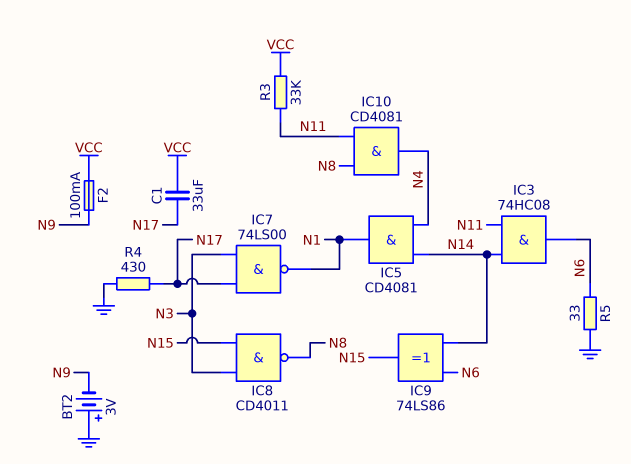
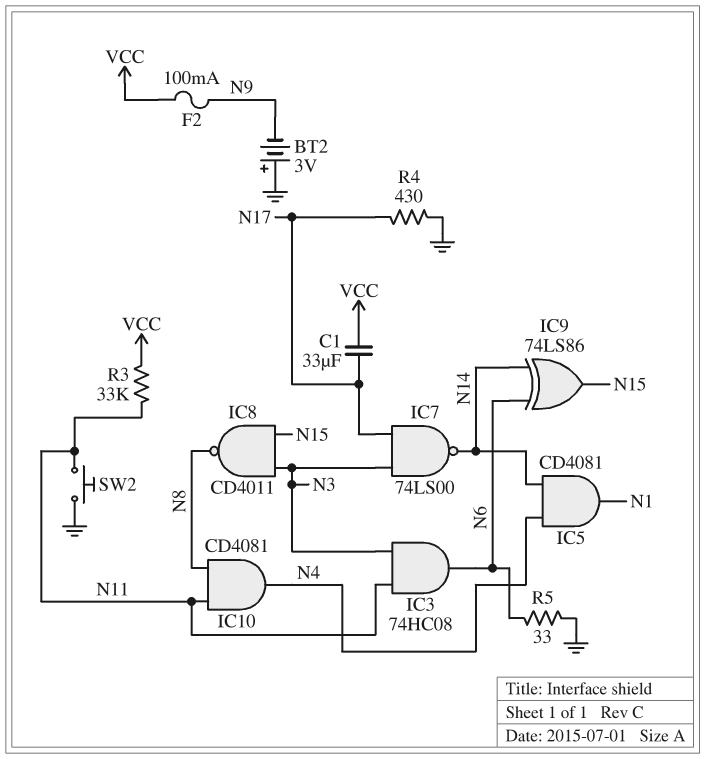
IC3: AND 74HC08 (in N11, in N14, out N6) -> AND 74HC08 (in N3, in N11, out N6)
IC7: NAND 74LS00 (in N3, in N17, out N1) -> NAND 74LS00 (in N3, in N17, out N14)
SW2: none -> button (GND, N11)

